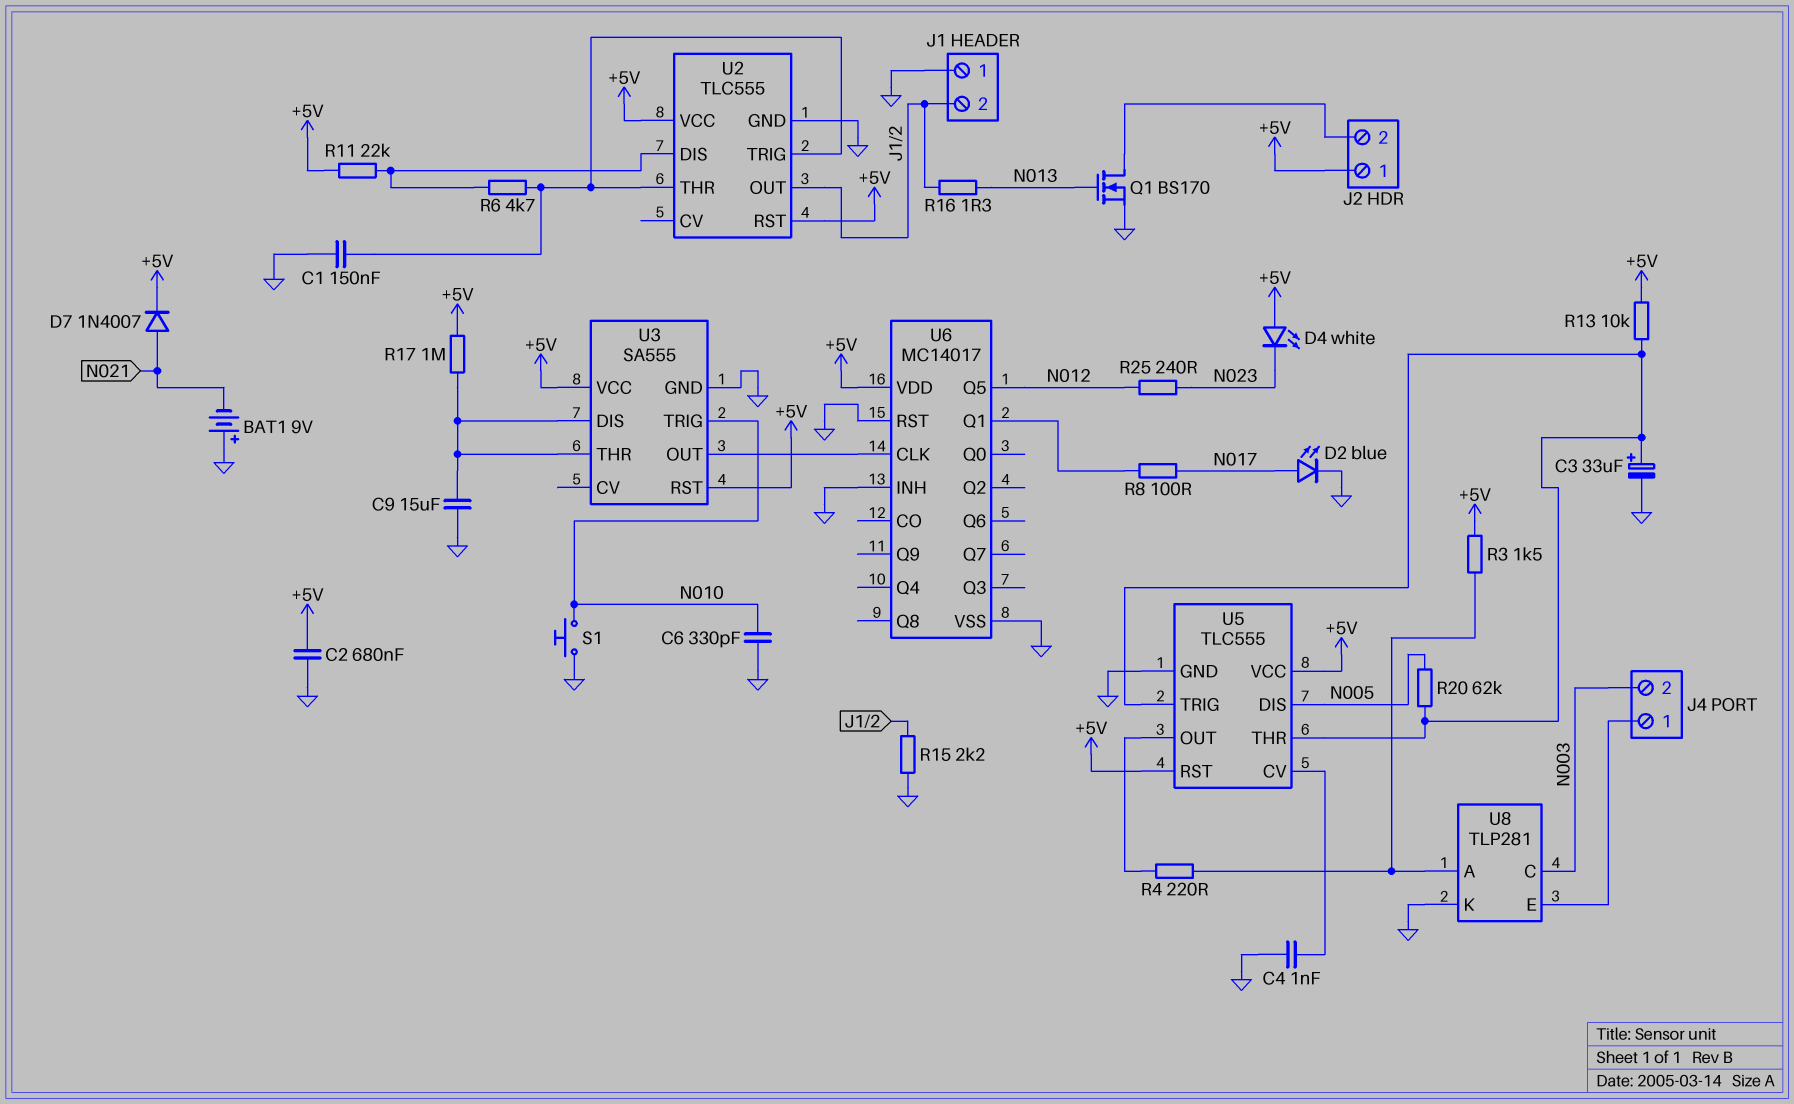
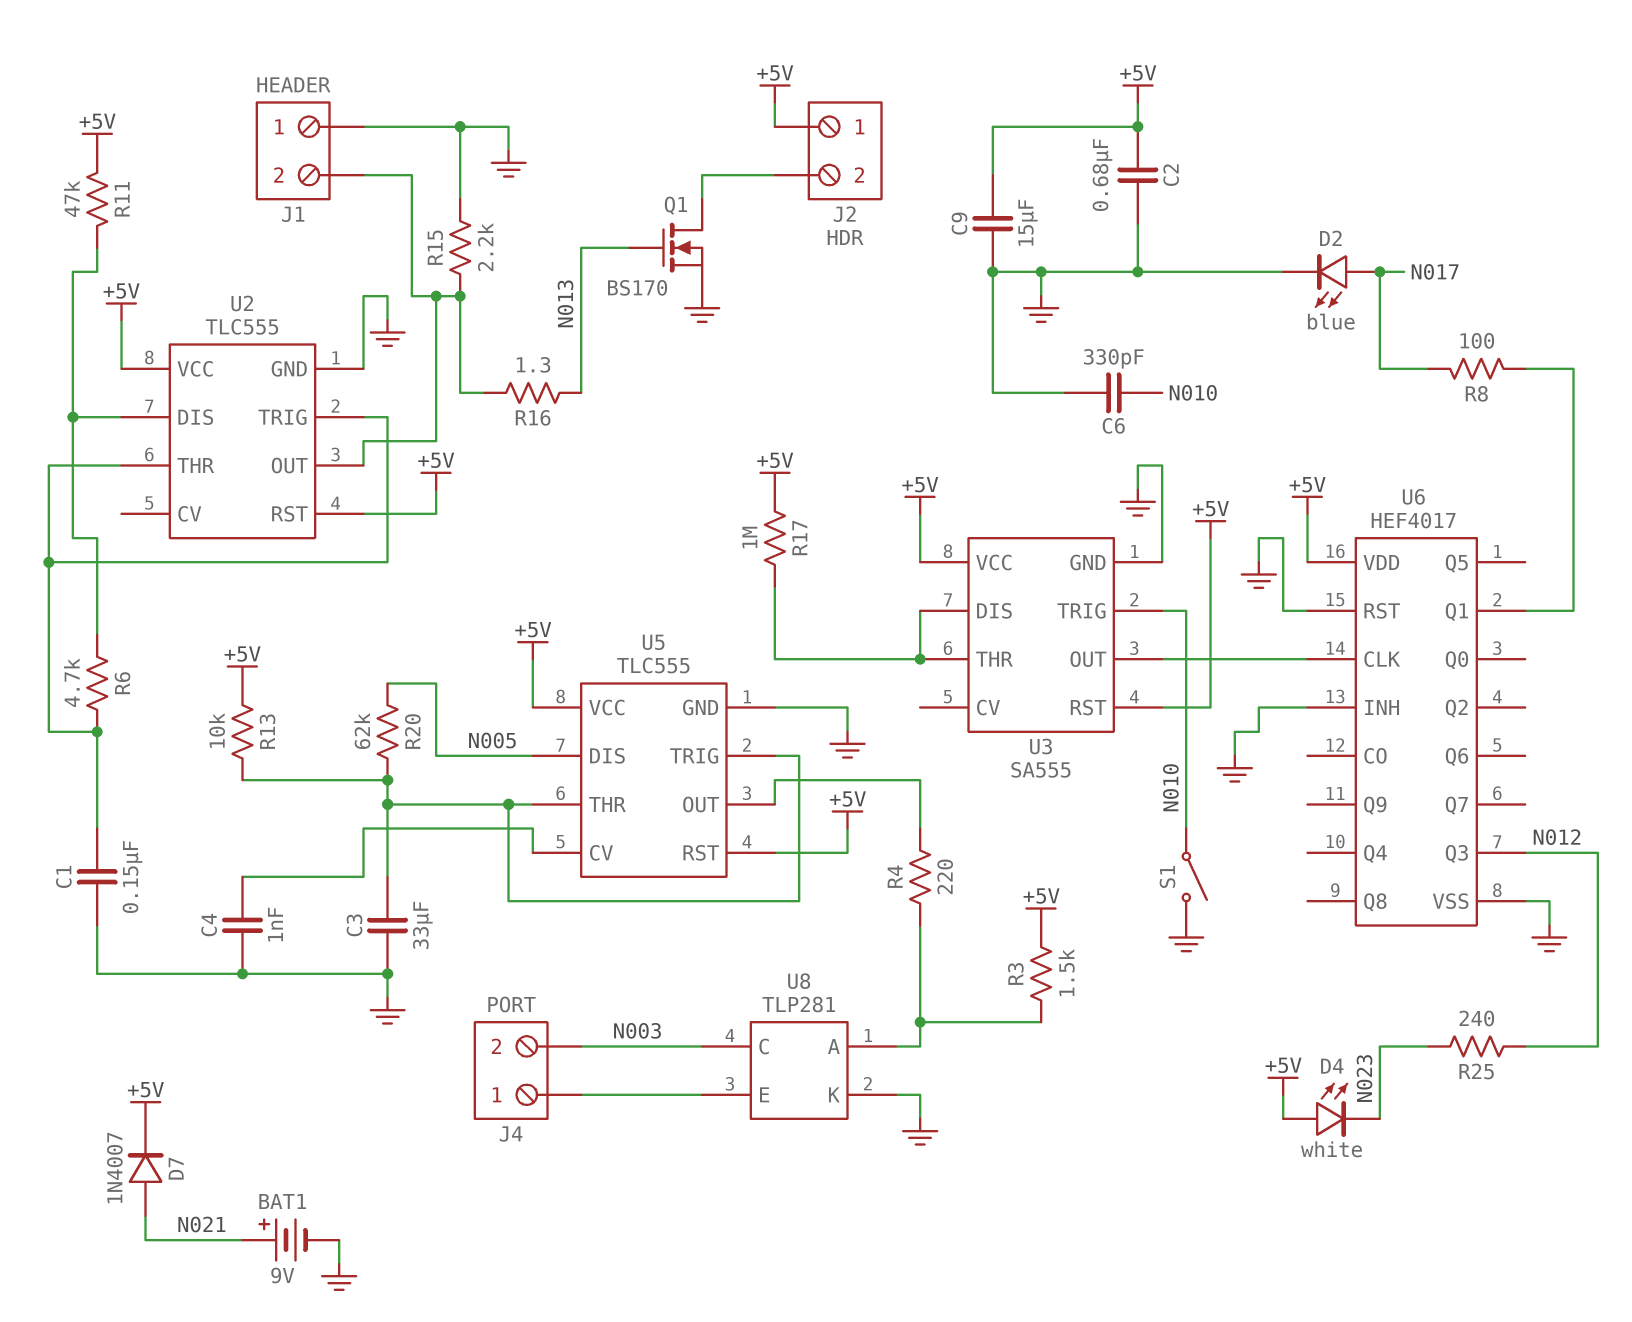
BAT1: 9V (plus GND, minus N021) -> 9V (plus N021, minus GND)
C3: 33uF (plus U5/THR, minus GND) -> 33uF (GND, U5/THR)
C9: 15uF (GND, U3/DIS) -> 15uF (+5V, GND)
R11: 22k (+5V, U2/DIS) -> 47k (+5V, U2/DIS)
S1: button (GND, N010) -> switch (GND, N010)
U6: MC14017 -> HEF4017
U6 pin Q3: none -> N012
U6 pin Q5: N012 -> none

